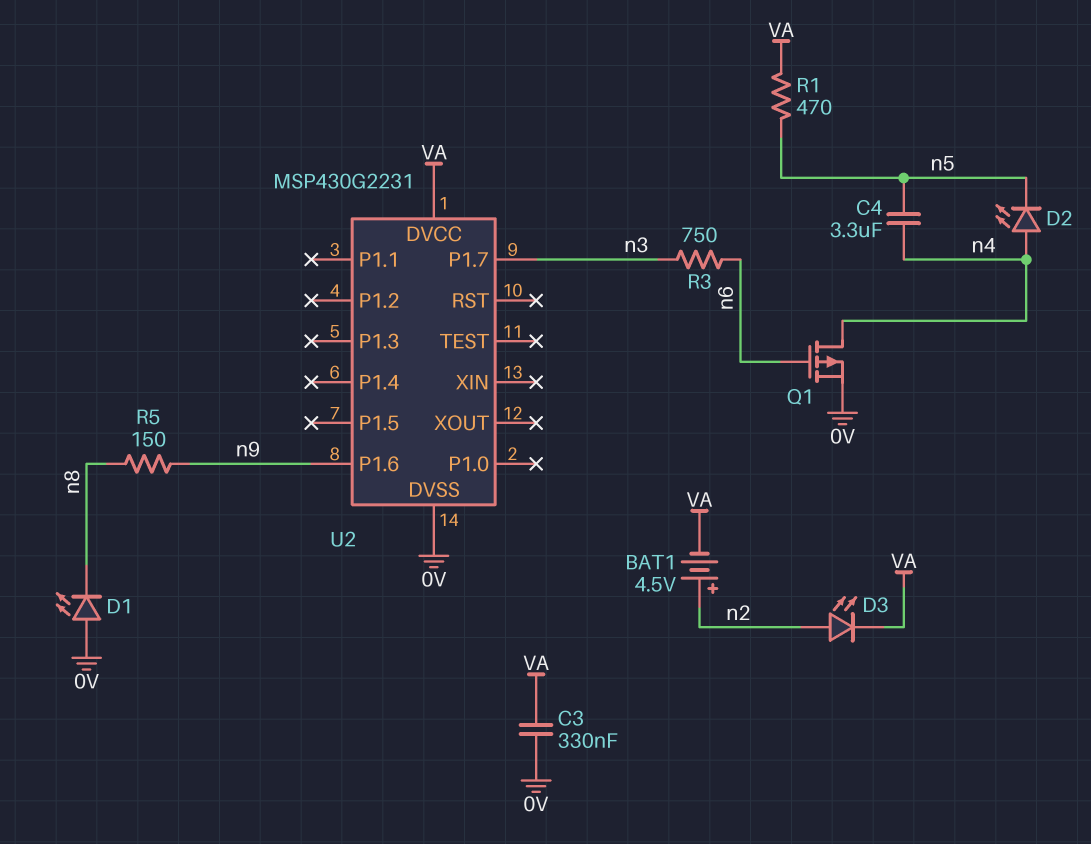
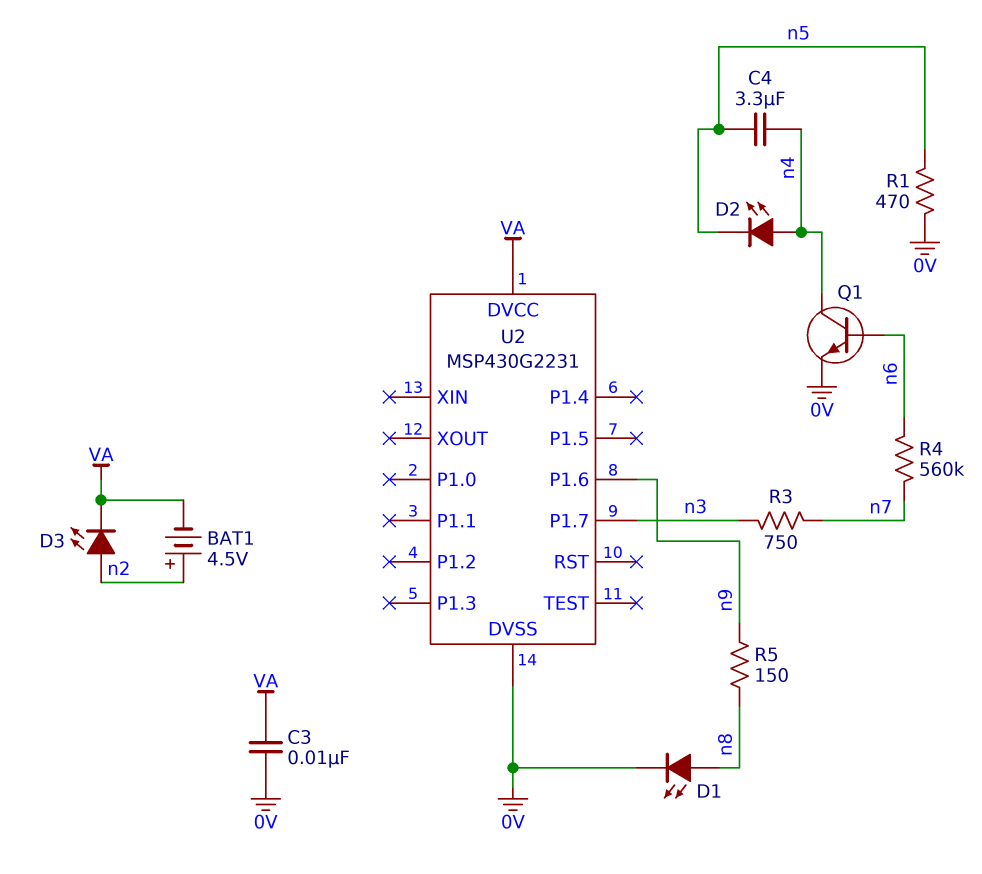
C3: 330nF (0V, VA) -> 10nF (0V, VA)
D1: LED (A 0V, K n8) -> LED (A n8, K 0V)
Q1: PMOS (G n6, D n4, S 0V) -> NPN (B n6, C n4, E 0V)
R1: 470 (VA, n5) -> 470 (0V, n5)
R3: 750 (n3, n6) -> 750 (n3, n7)
R4: none -> 560k (n6, n7)

